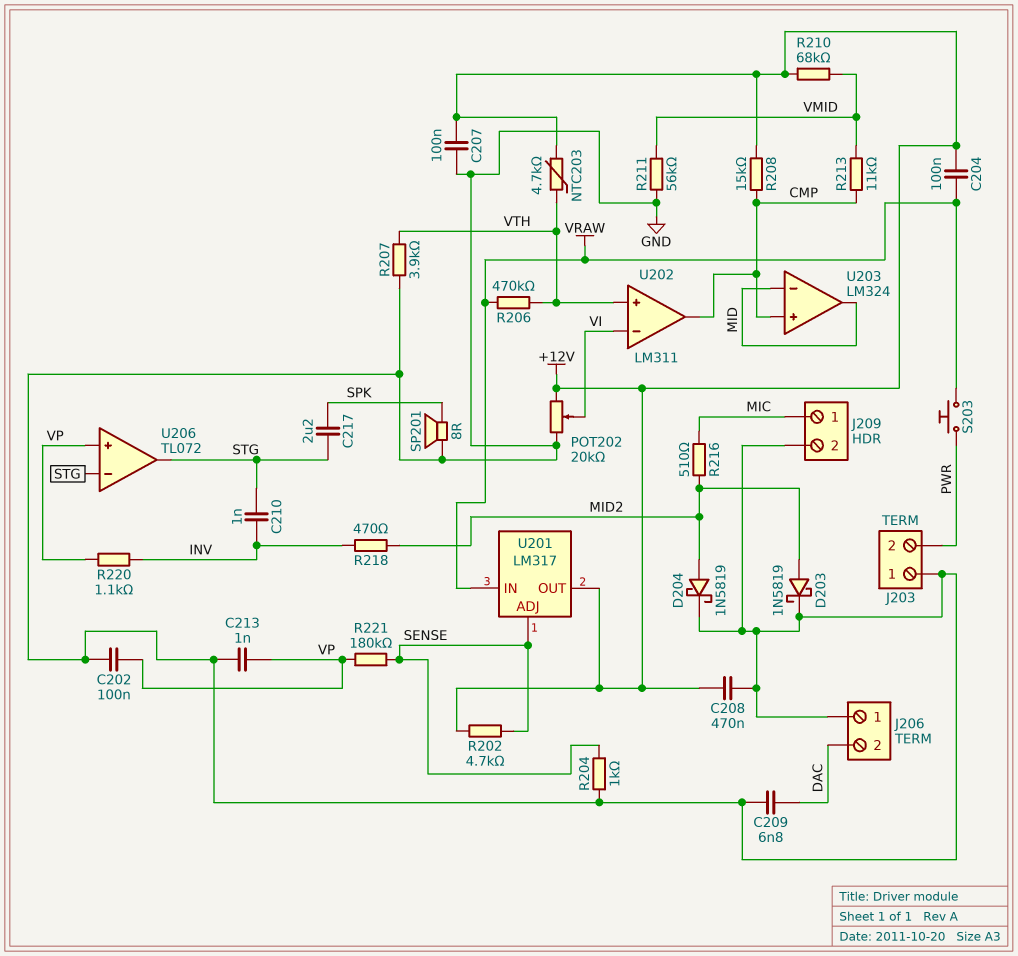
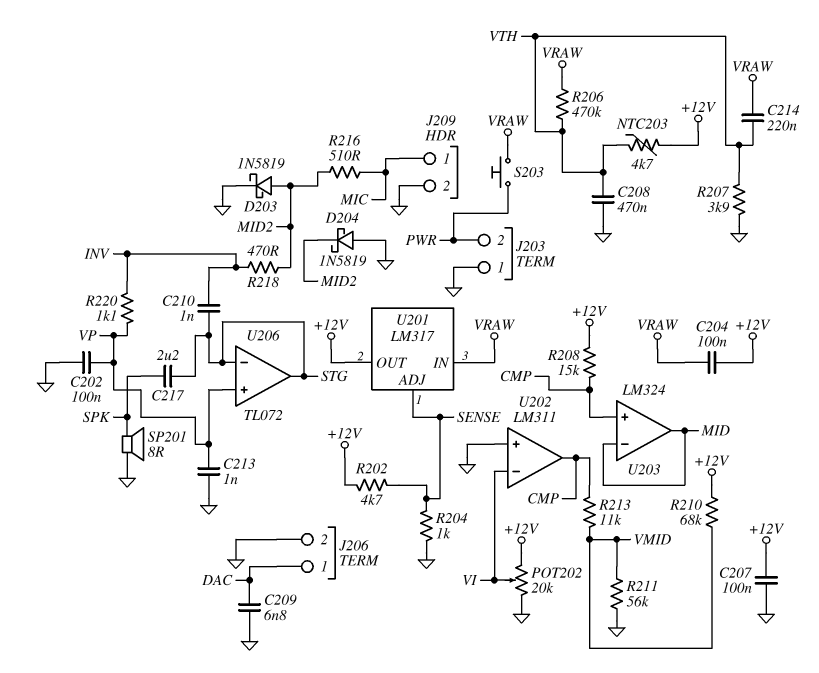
C208: 470nF (+12V, GND) -> 470nF (GND, VTH)
C214: none -> 220nF (VRAW, VTH)
D204: schottky 1N5819 (A MID2, K GND) -> schottky 1N5819 (A GND, K MID2)
J206 pin 1: GND -> DAC
J206 pin 2: DAC -> GND
R221: 180k (SENSE, VP) -> none
U202 pin in+: VTH -> GND

